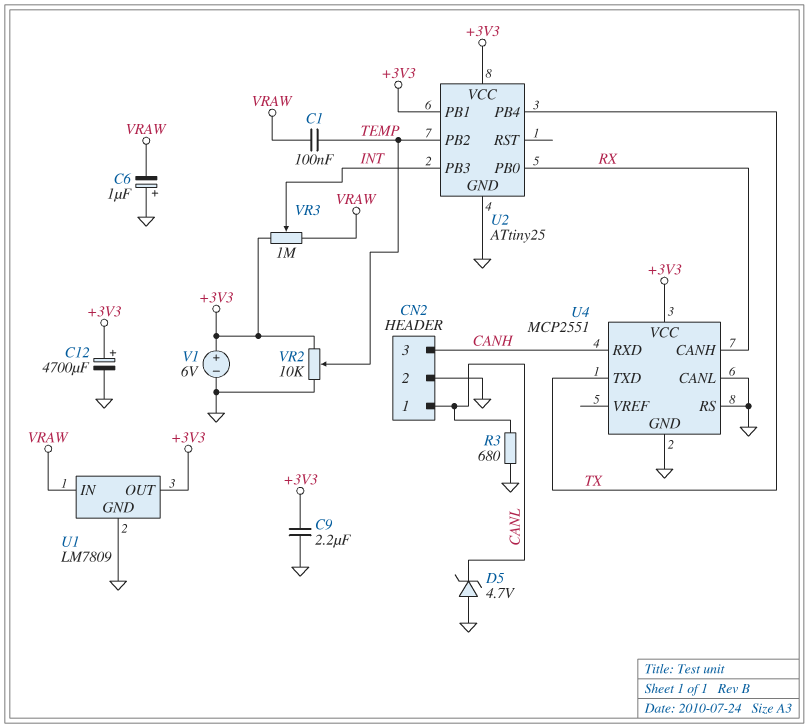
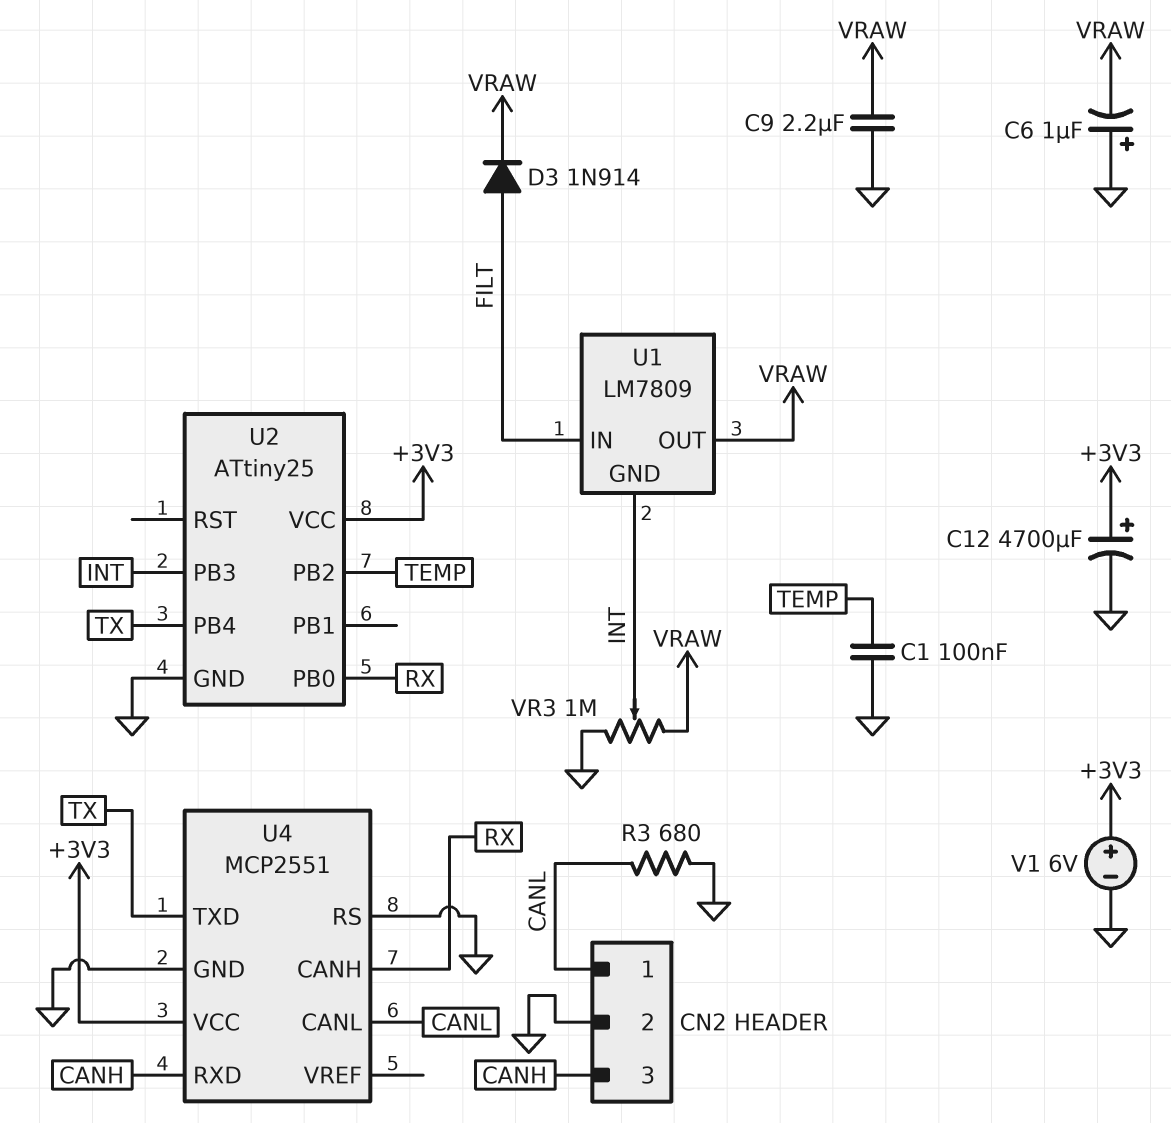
C1: 100nF (TEMP, VRAW) -> 100nF (GND, TEMP)
C9: 2.2uF (+3V3, GND) -> 2.2uF (GND, VRAW)
D3: none -> diode 1N914 (A FILT, K VRAW)
D5: zener 4.7V (A GND, K CANL) -> none
U1 pin GND: GND -> INT
U1 pin IN: VRAW -> FILT
U1 pin OUT: +3V3 -> VRAW
U2 pin PB1: +3V3 -> none
U4 pin CANL: GND -> CANL
VR2: 10k (+3V3, GND, wiper TEMP) -> none
VR3: 1M (+3V3, VRAW, wiper INT) -> 1M (GND, VRAW, wiper INT)

